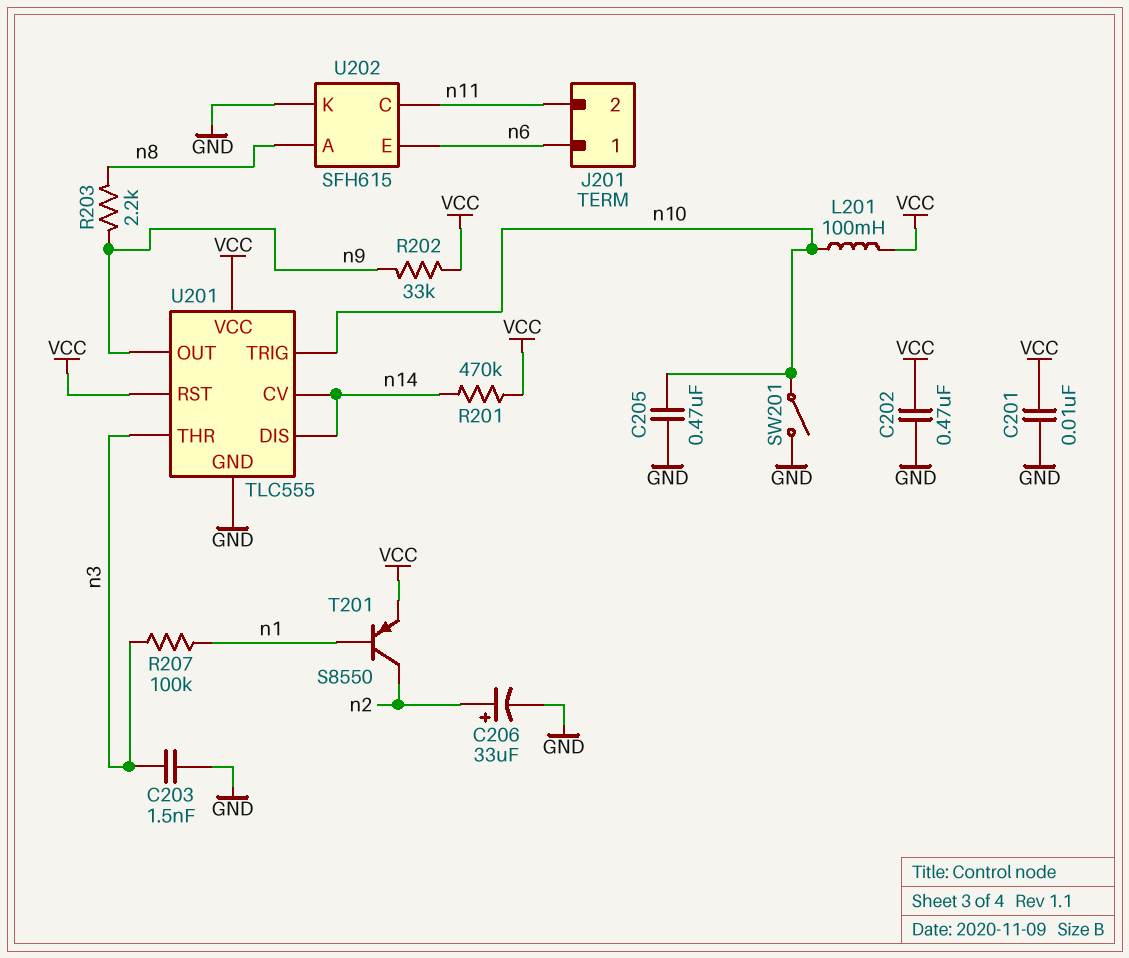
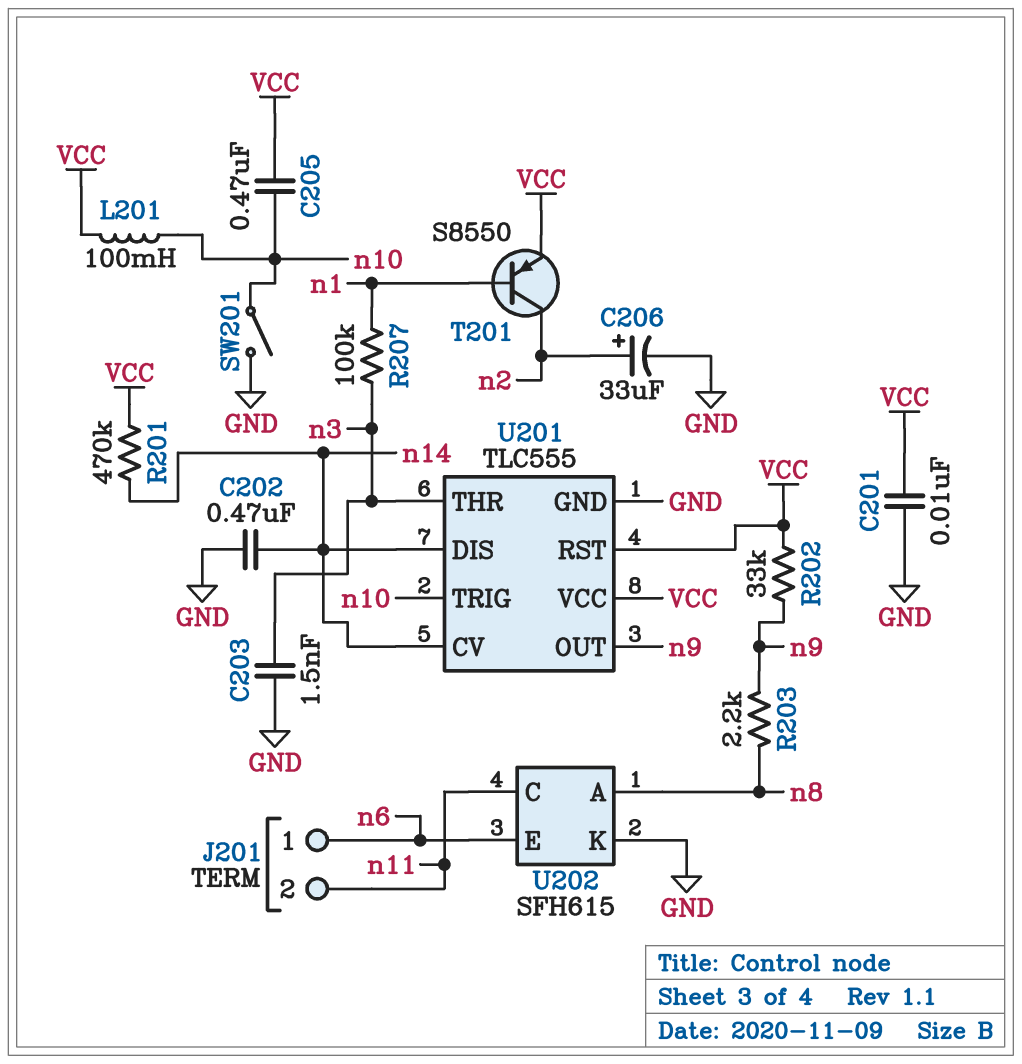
C202: 470nF (GND, VCC) -> 470nF (GND, n14)
C205: 470nF (GND, n10) -> 470nF (VCC, n10)

